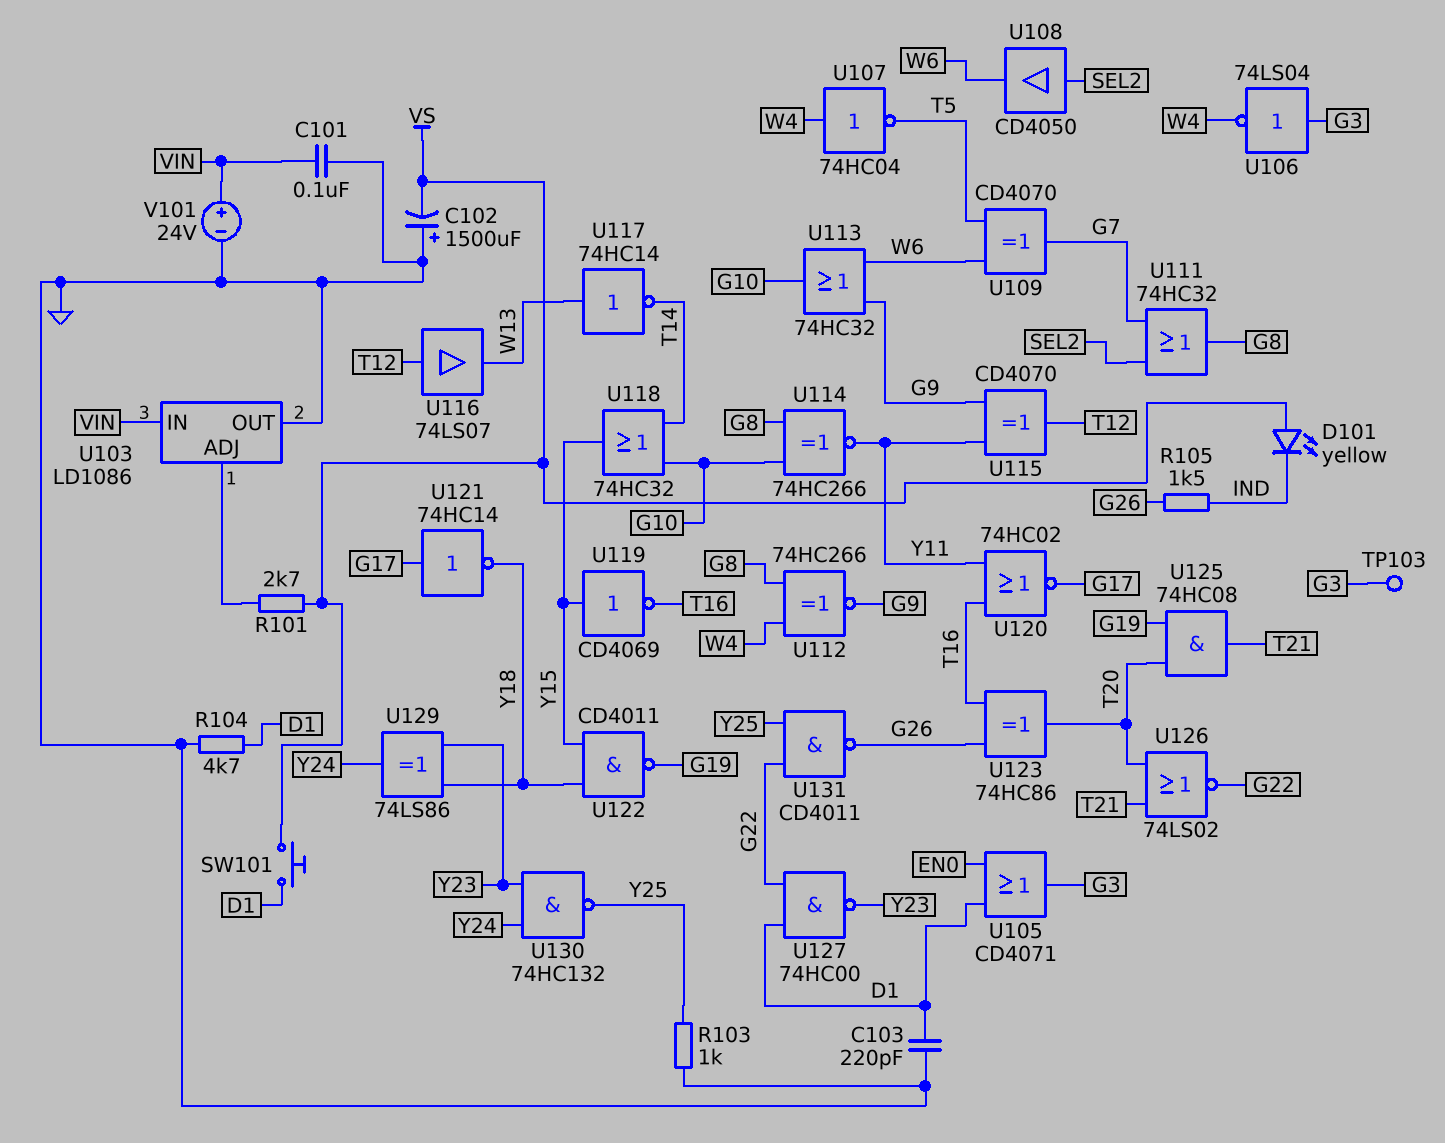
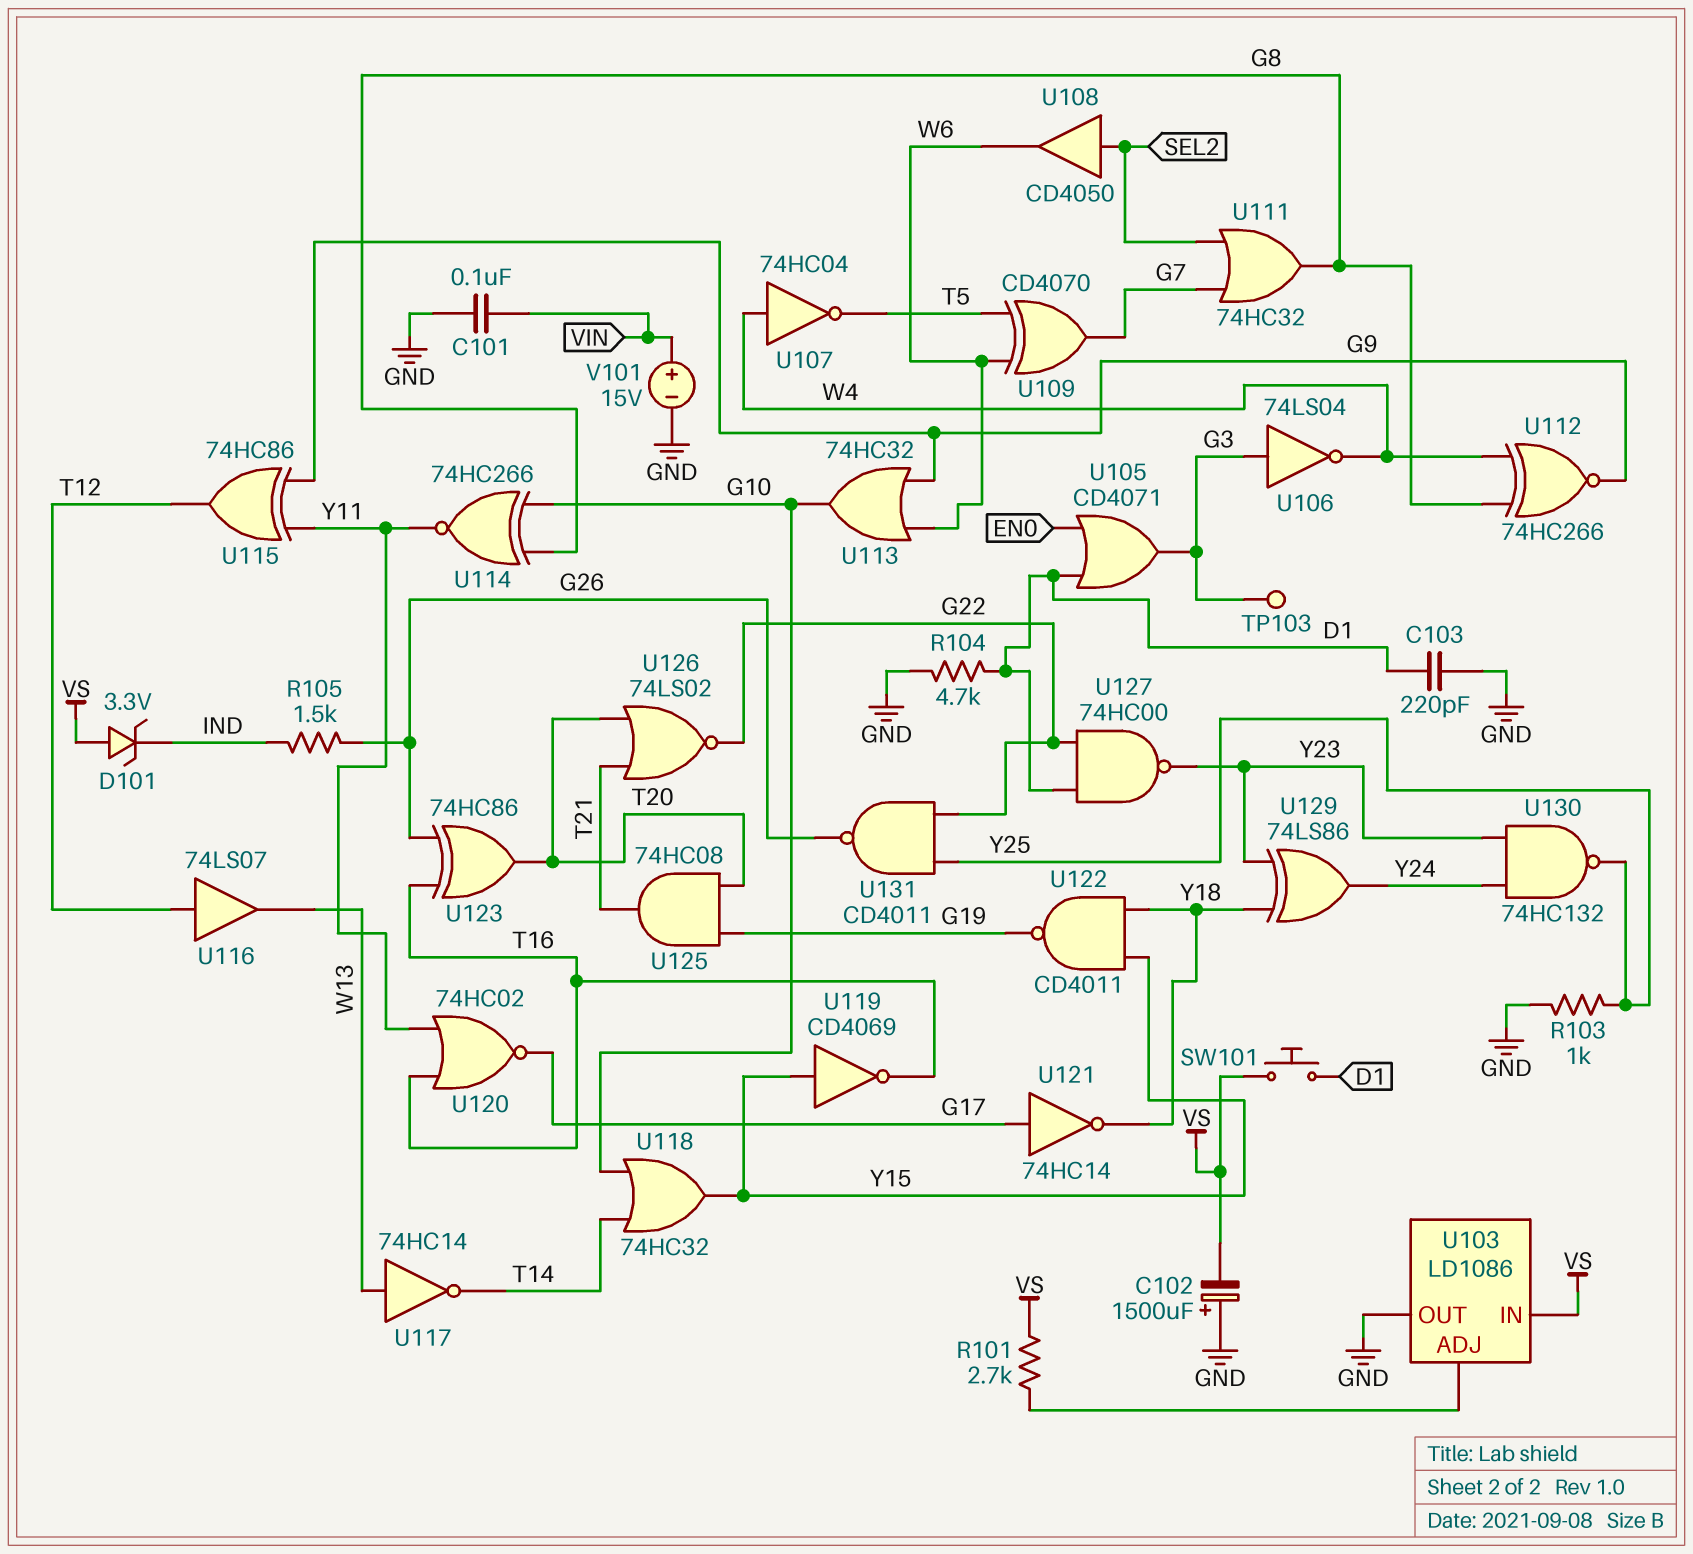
D101: LED yellow (A VS, K IND) -> zener 3.3V (A VS, K IND)
U103 pin IN: VIN -> VS
U115: XOR CD4070 (in G9, in Y11, out T12) -> XOR 74HC86 (in G9, in Y11, out T12)
V101: 24V (plus VIN, minus GND) -> 15V (plus VIN, minus GND)

